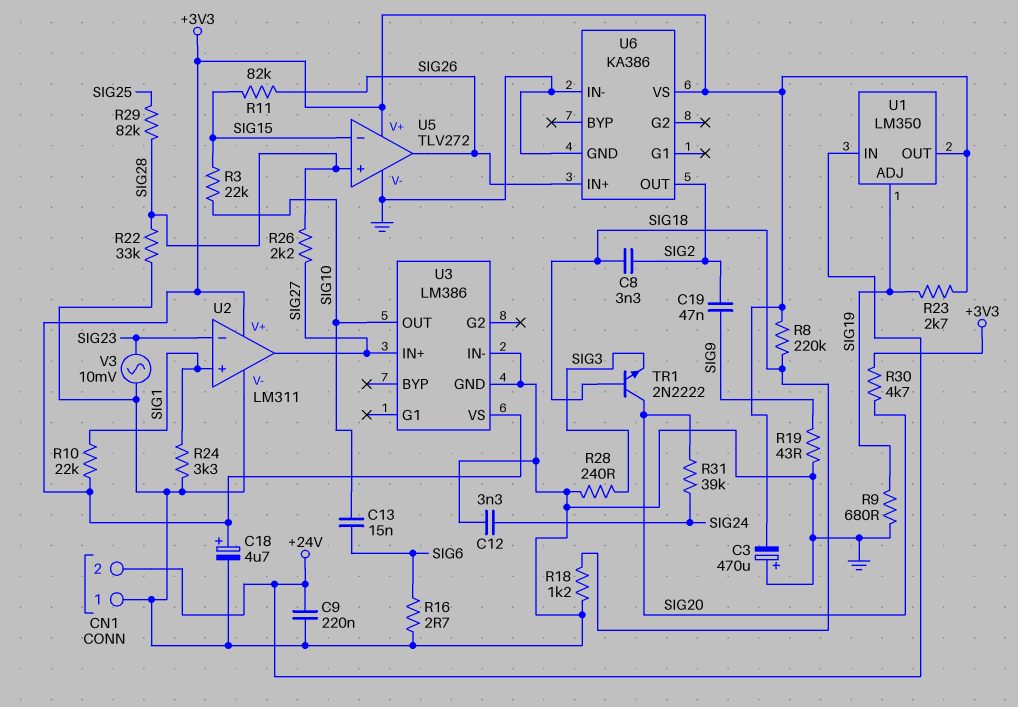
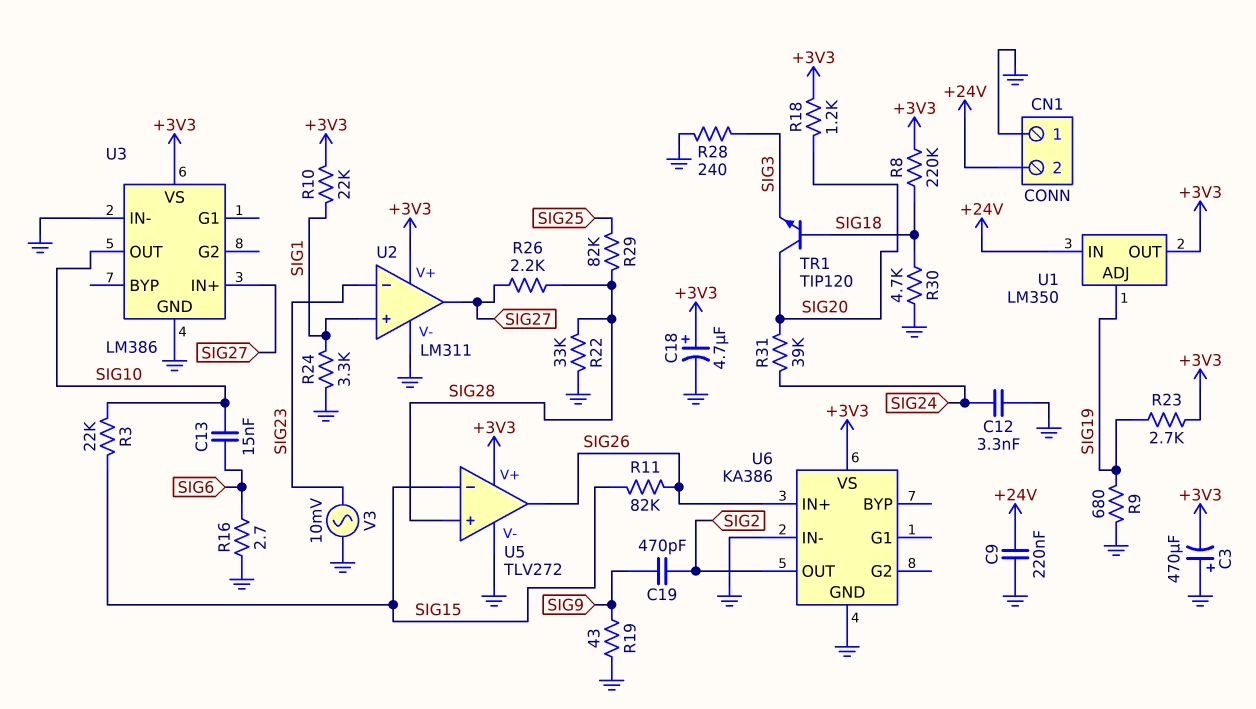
C8: 3.3nF (SIG2, SIG18) -> none
C19: 47nF (SIG2, SIG9) -> 470pF (SIG2, SIG9)
R18: 1.2k (GND, SIG18) -> 1.2k (+3V3, SIG20)
R30: 4.7k (+3V3, SIG20) -> 4.7k (GND, SIG18)
TR1: NPN 2N2222 (B SIG18, C SIG20, E SIG3) -> NPN TIP120 (B SIG18, C SIG20, E SIG3)

